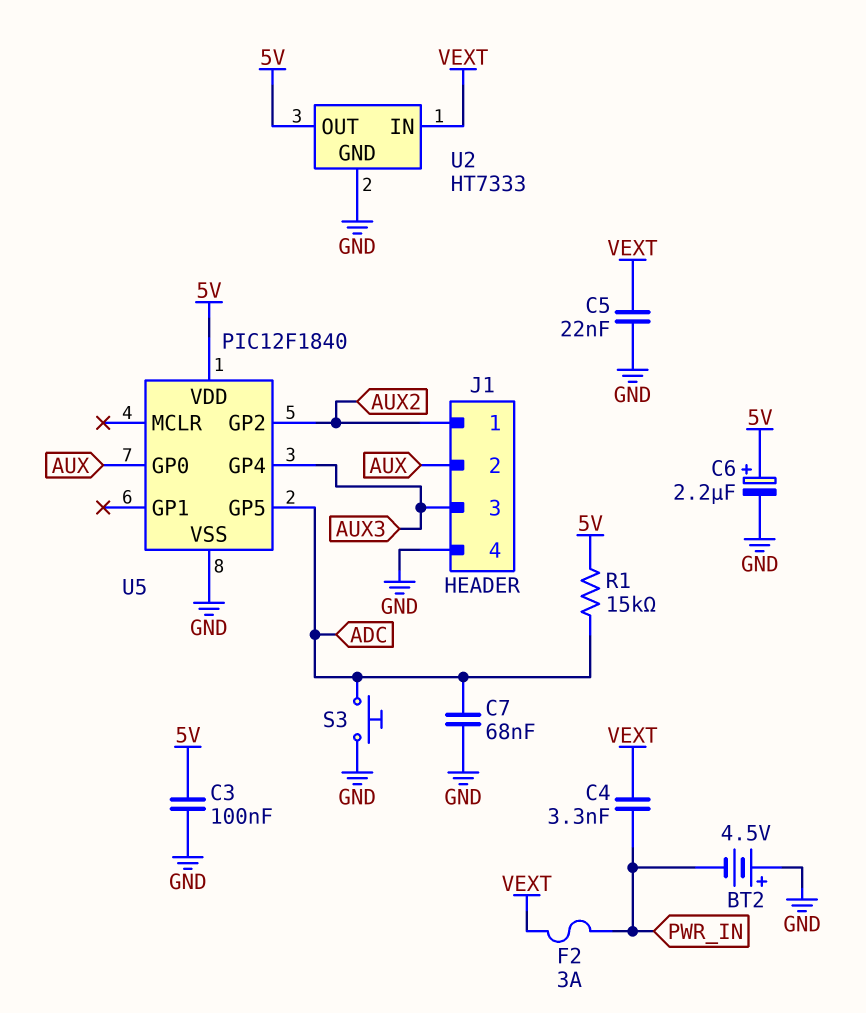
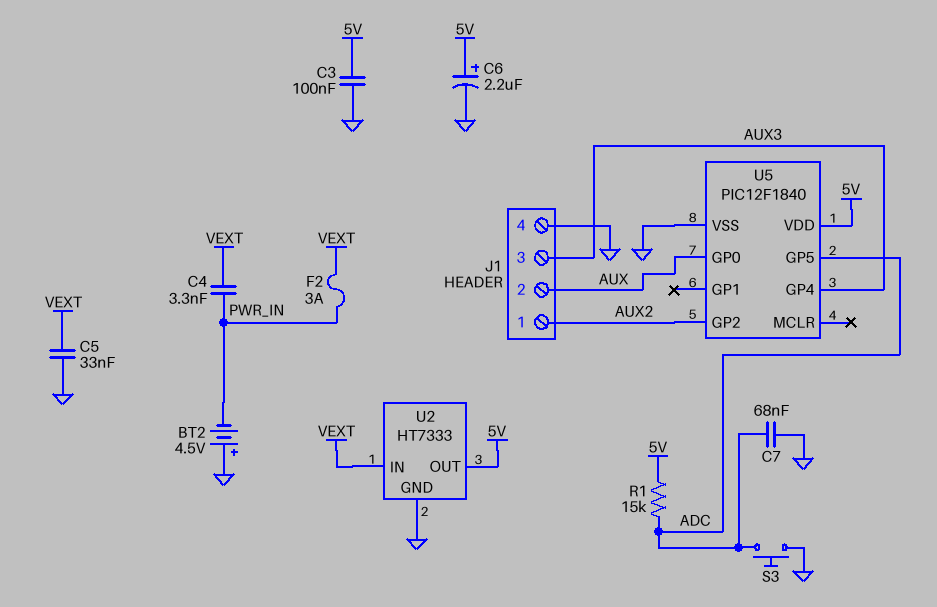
C5: 22nF (GND, VEXT) -> 33nF (GND, VEXT)

